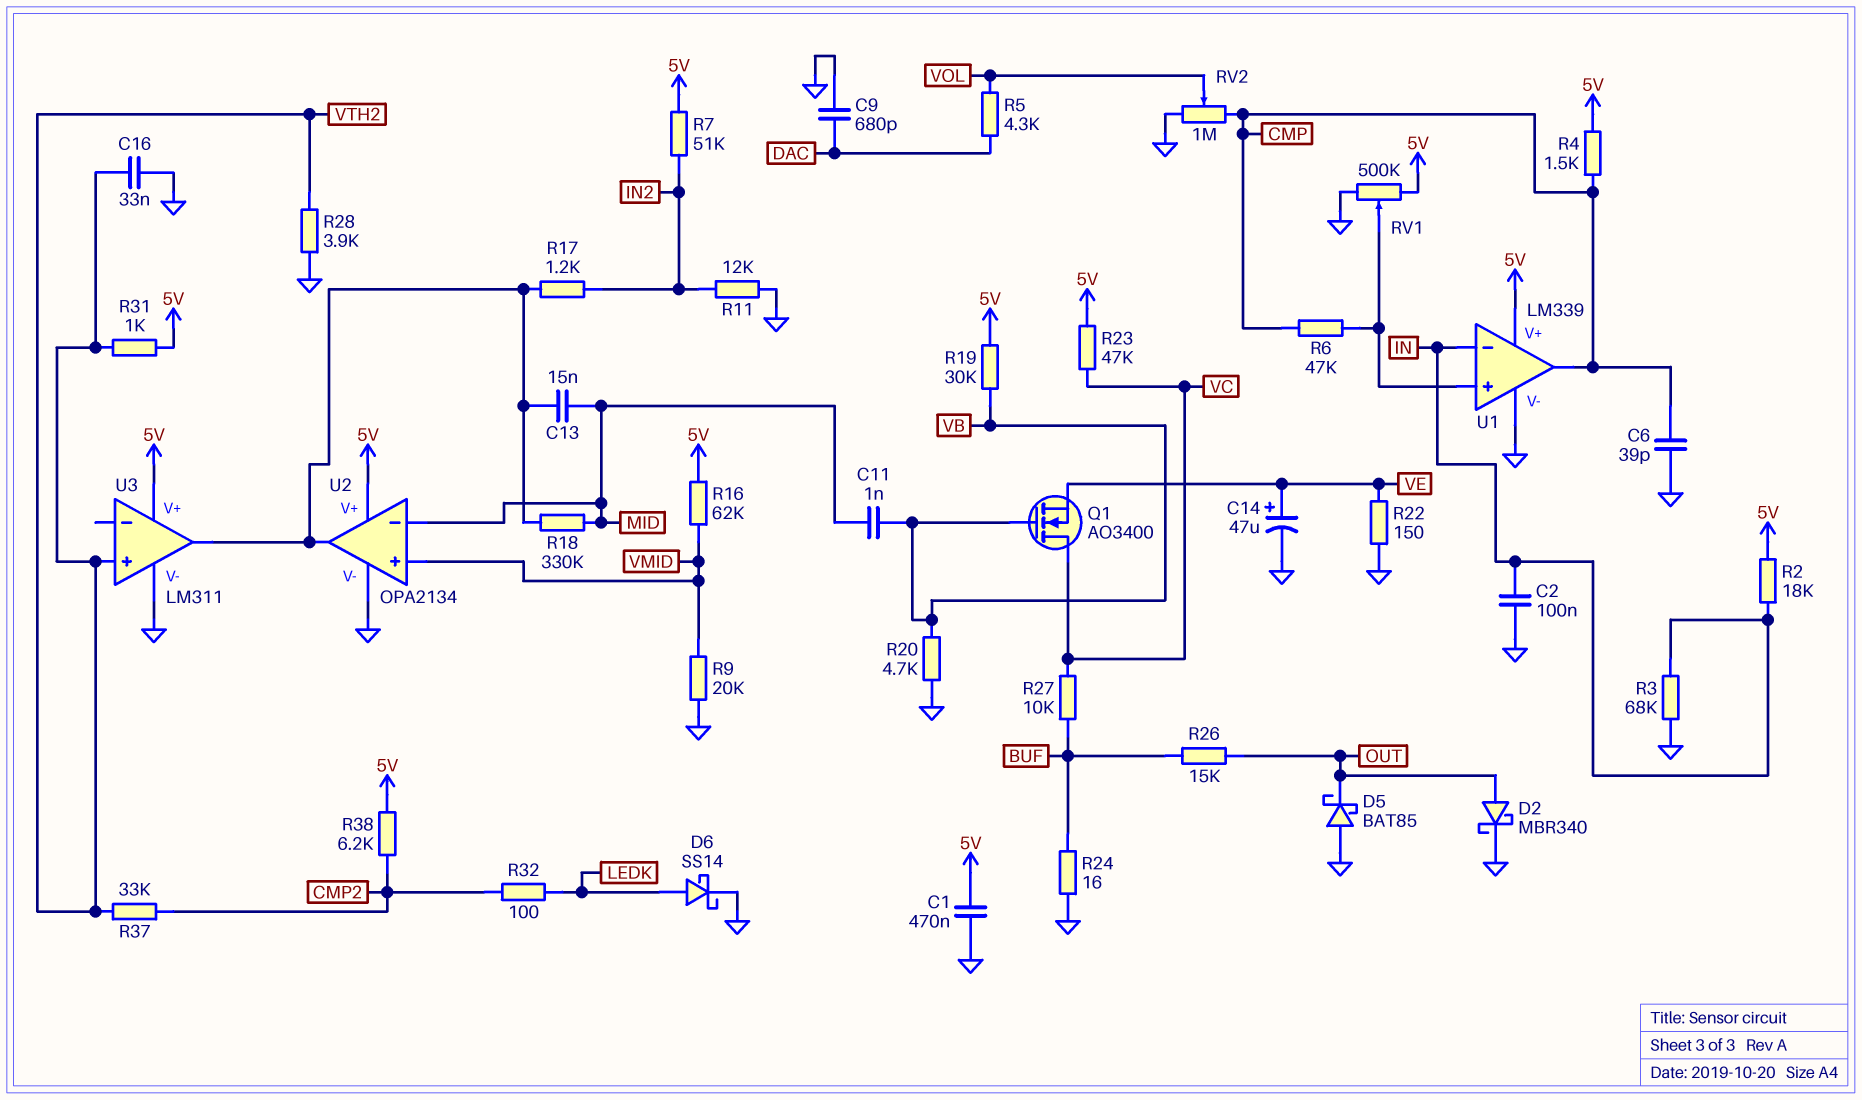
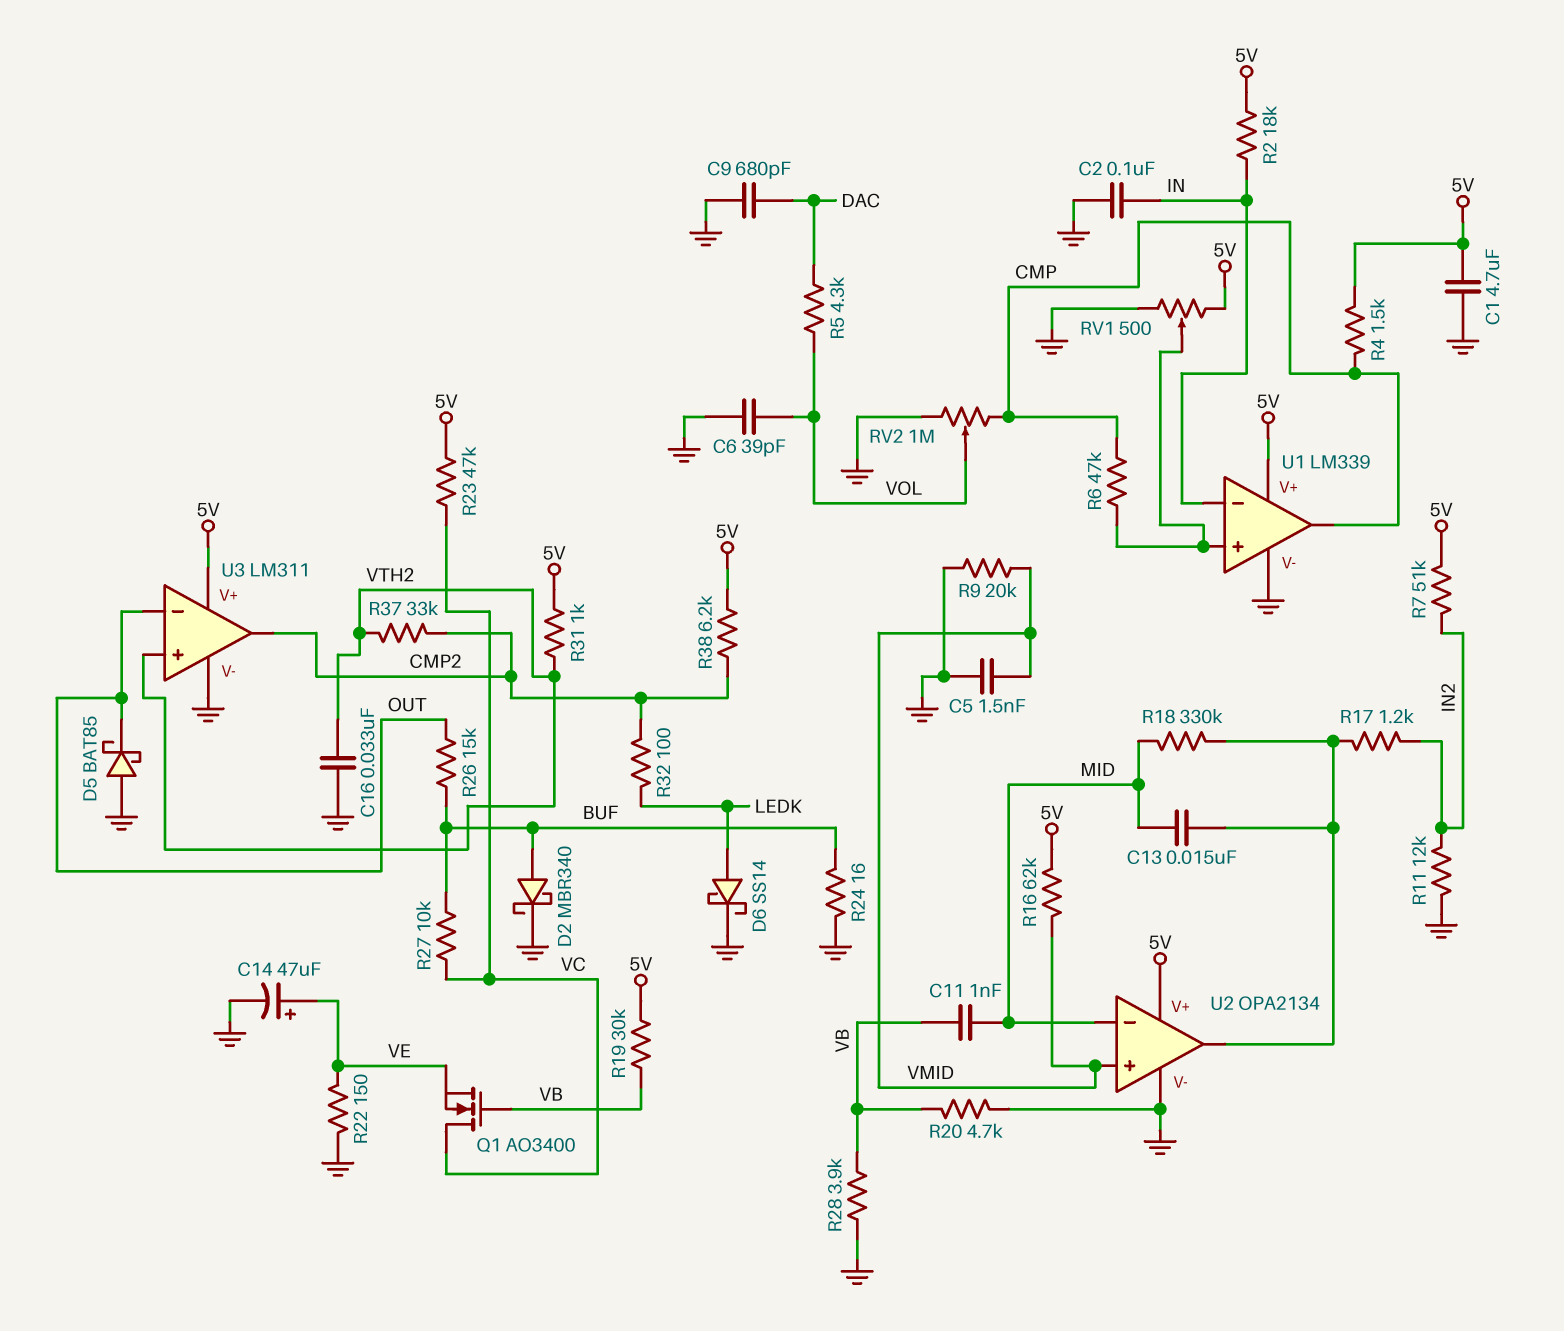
C1: 470nF (5V, GND) -> 4.7uF (5V, GND)
C5: none -> 1.5nF (GND, VMID)
C6: 39pF (CMP, GND) -> 39pF (GND, VOL)
D2: schottky MBR340 (A OUT, K GND) -> schottky MBR340 (A BUF, K GND)
R3: 68k (GND, IN) -> none
R28: 3.9k (GND, VTH2) -> 3.9k (GND, VB)
RV1: 500k (5V, GND, wiper U1/in+) -> 500 (5V, GND, wiper U1/in+)
U3 pin in-: none -> OUT
U3 pin out: U2/out -> CMP2

